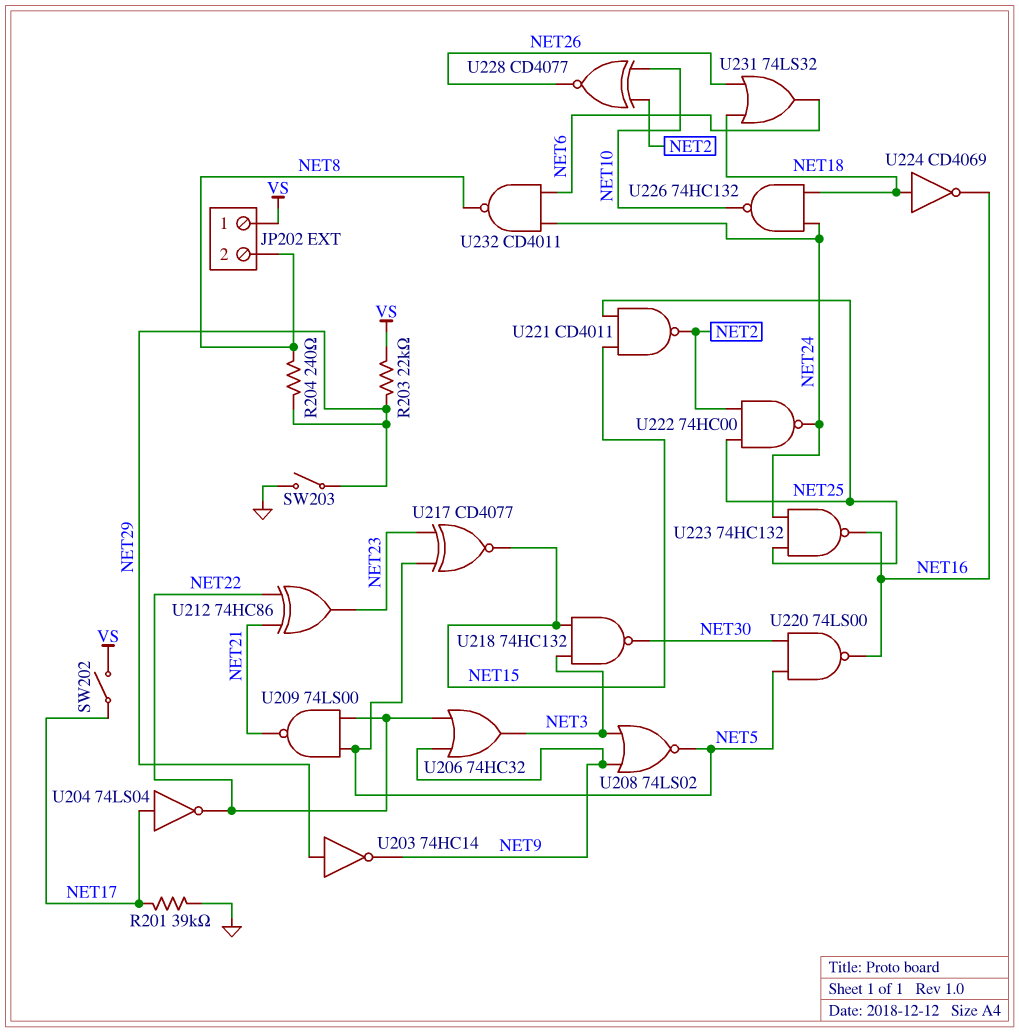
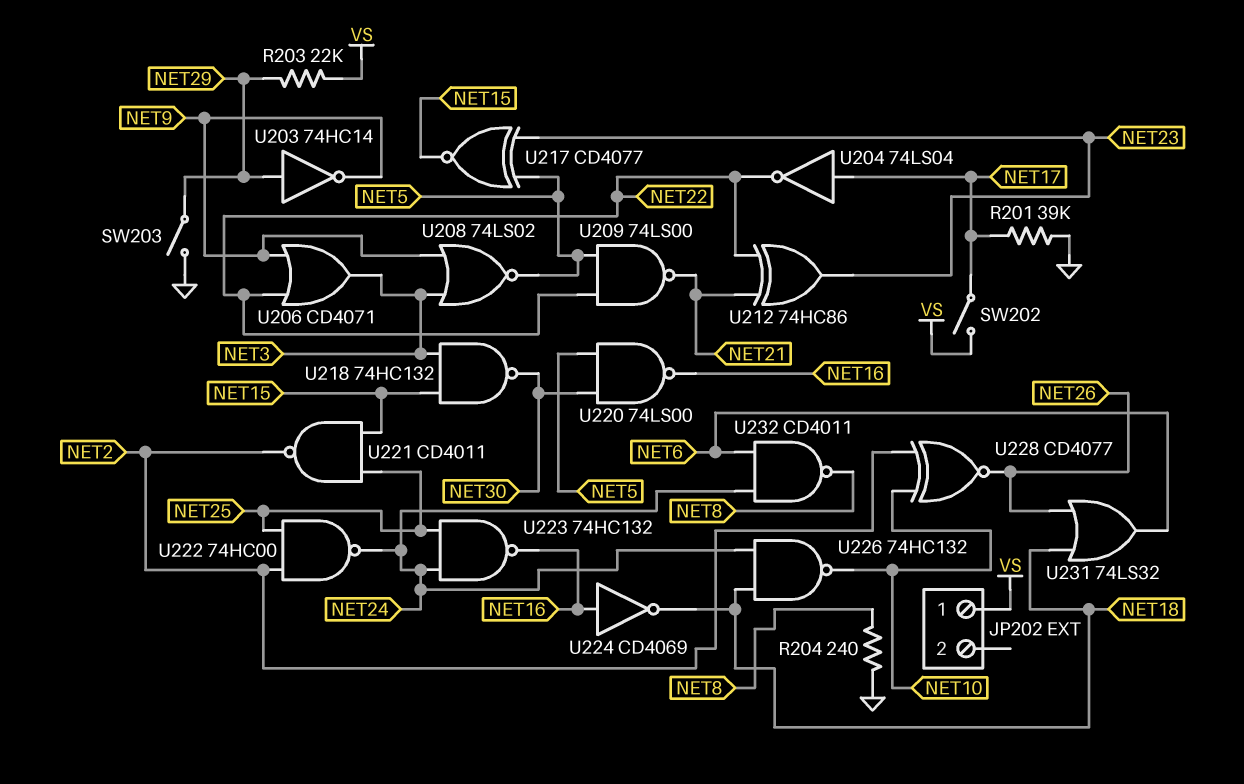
JP202 pin 2: NET8 -> none
R204: 240 (NET8, NET29) -> 240 (GND, NET8)
U206: OR 74HC32 (in NET9, in NET22, out NET3) -> OR CD4071 (in NET9, in NET22, out NET3)
U224: NOT CD4069 (in NET18, out NET16) -> NOT CD4069 (in NET16, out NET18)

